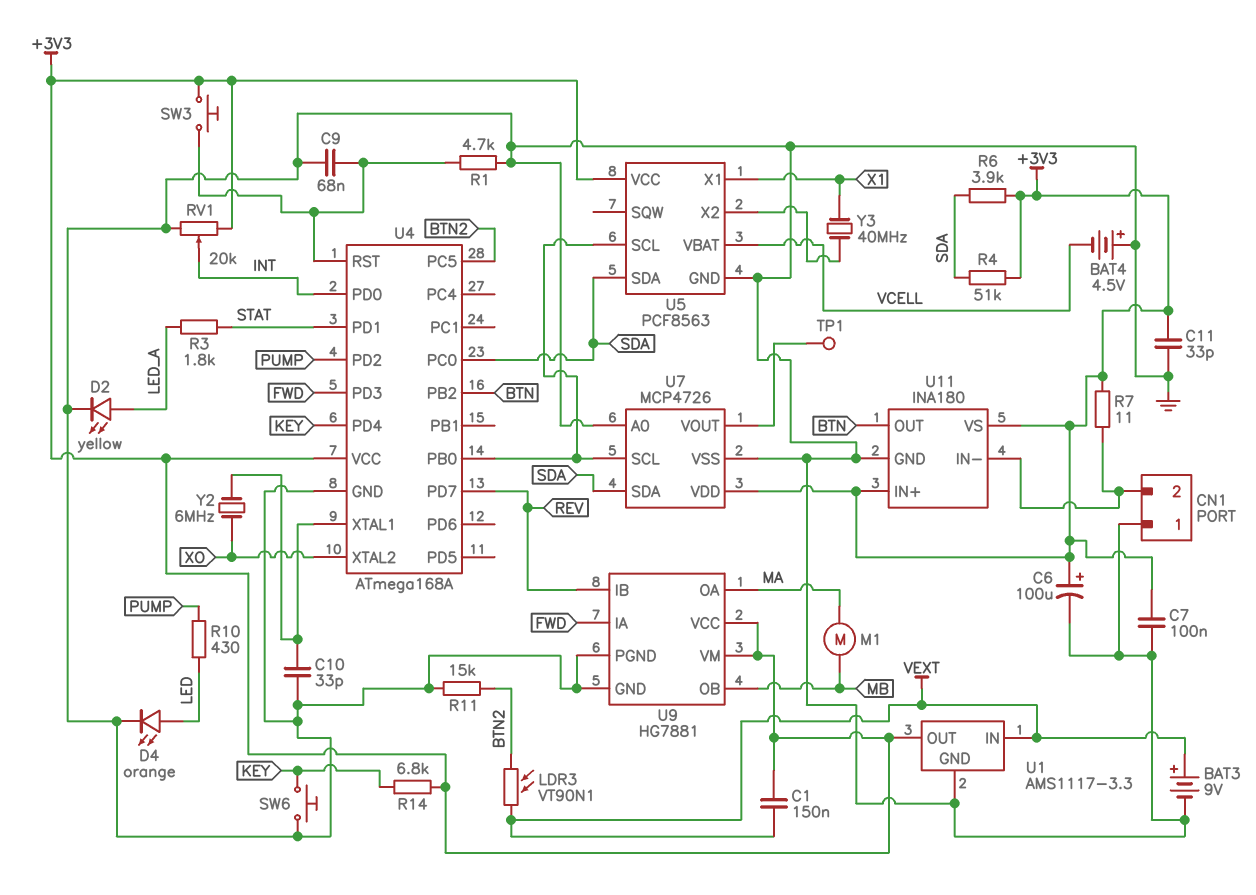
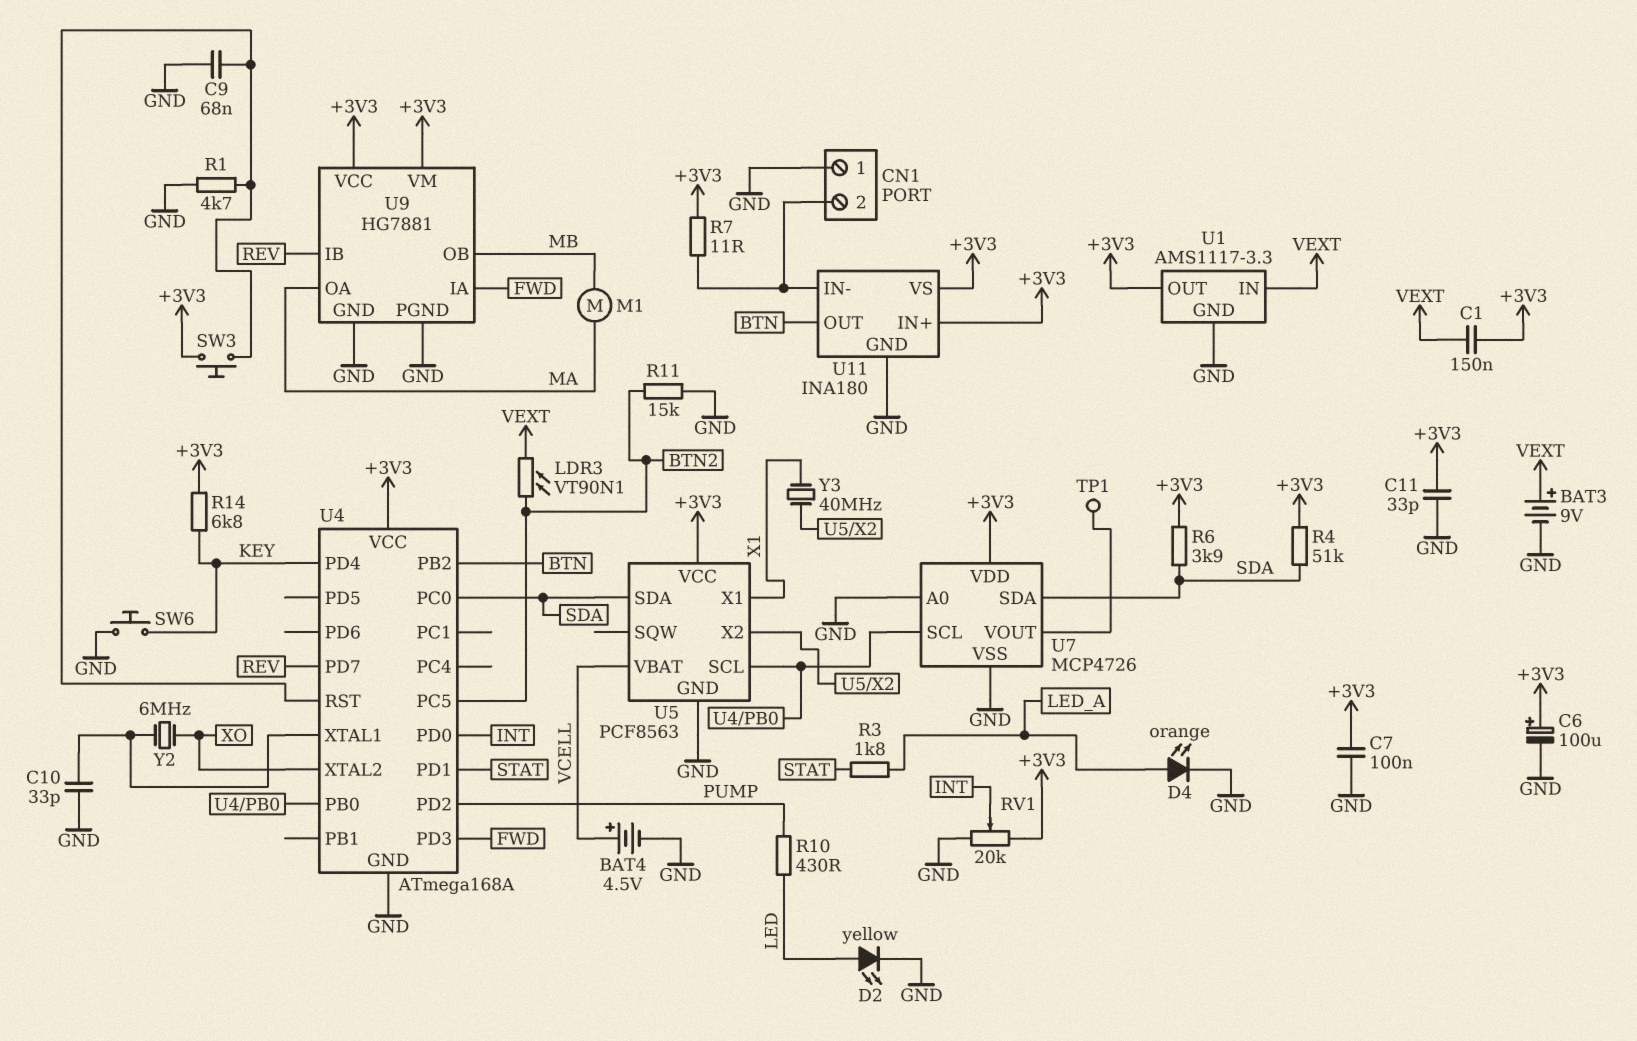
BAT4: 4.5V (plus GND, minus VCELL) -> 4.5V (plus VCELL, minus GND)
D2: LED yellow (A LED_A, K GND) -> LED yellow (A LED, K GND)
D4: LED orange (A LED, K GND) -> LED orange (A LED_A, K GND)

